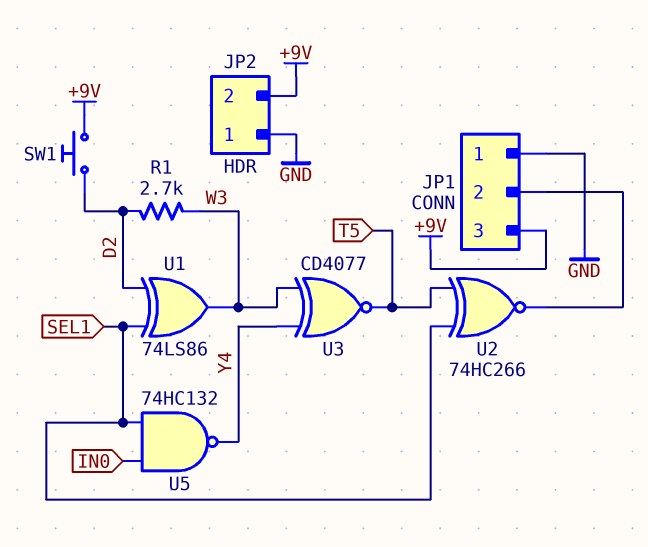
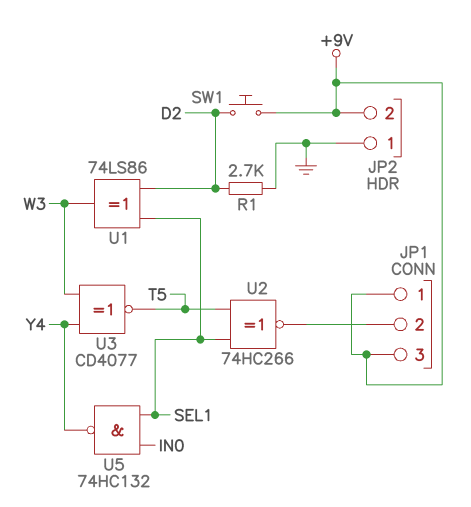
JP1 pin 1: GND -> +9V
R1: 2.7k (D2, W3) -> 2.7k (D2, GND)

